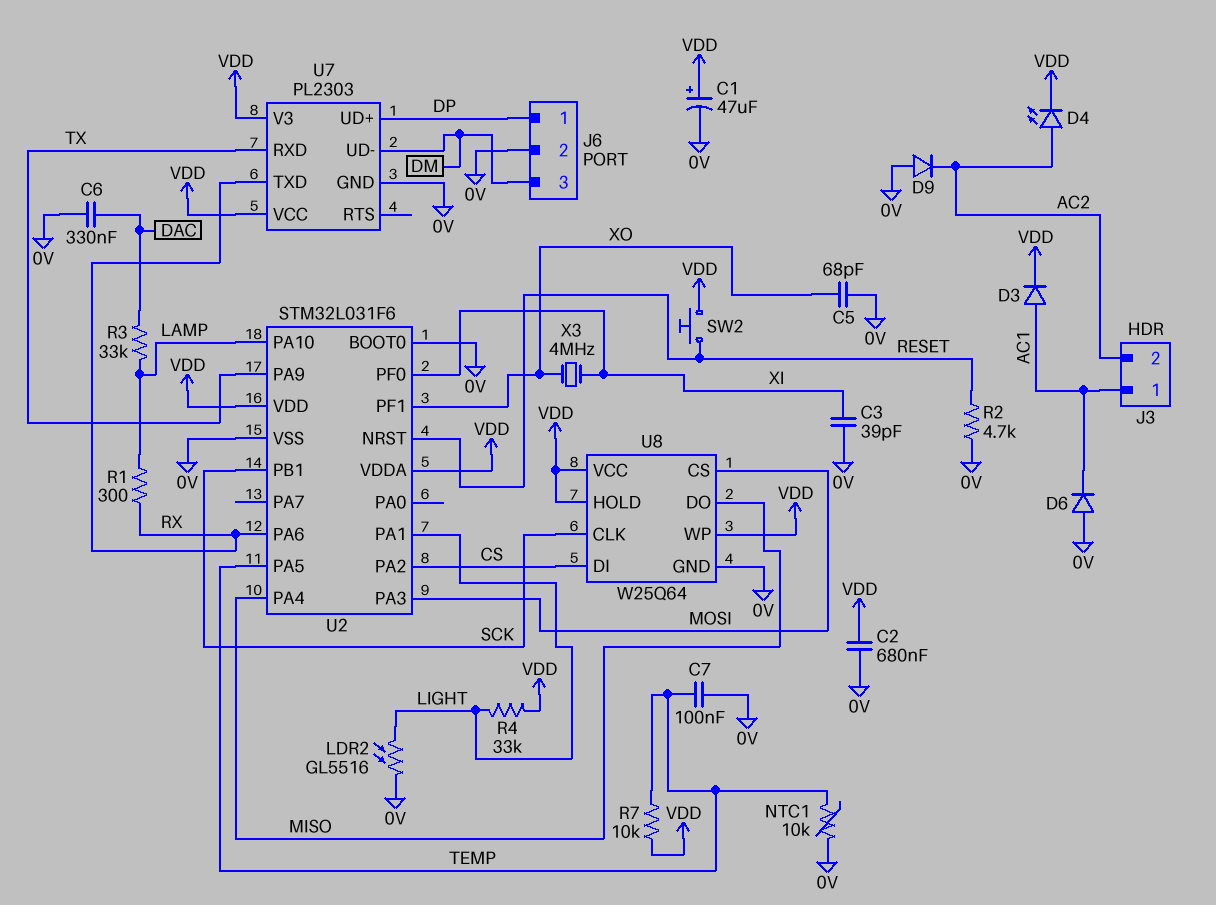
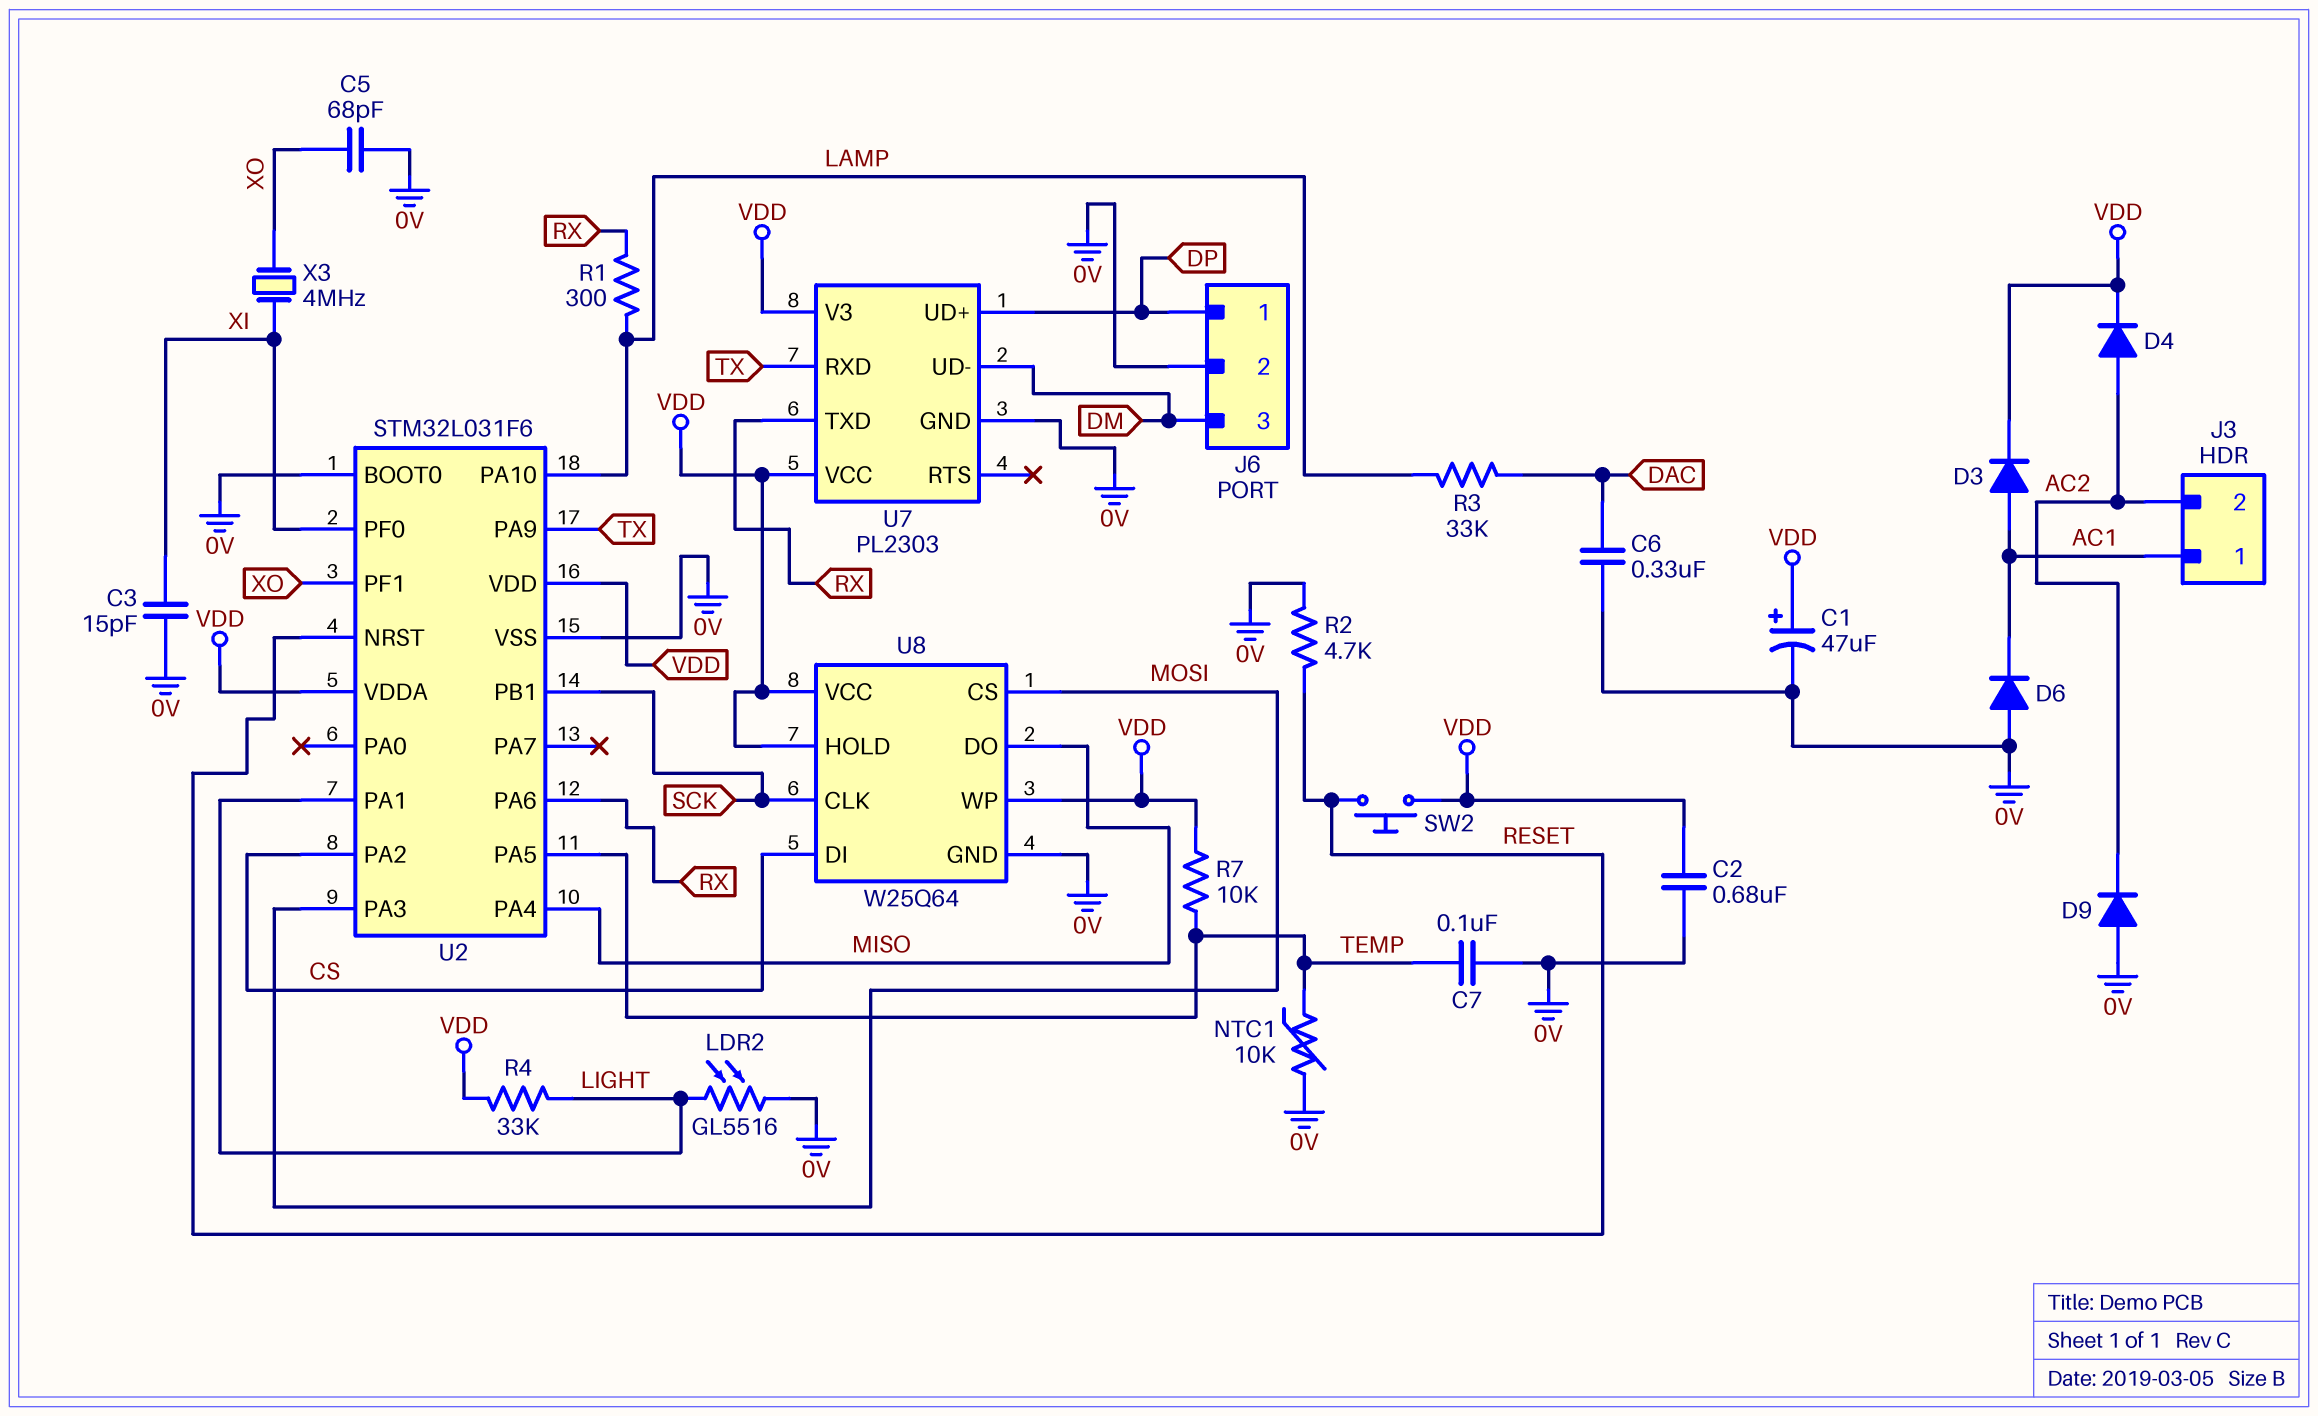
C3: 39pF (0V, XI) -> 15pF (0V, XI)
D4: LED (A AC2, K VDD) -> diode (A AC2, K VDD)

